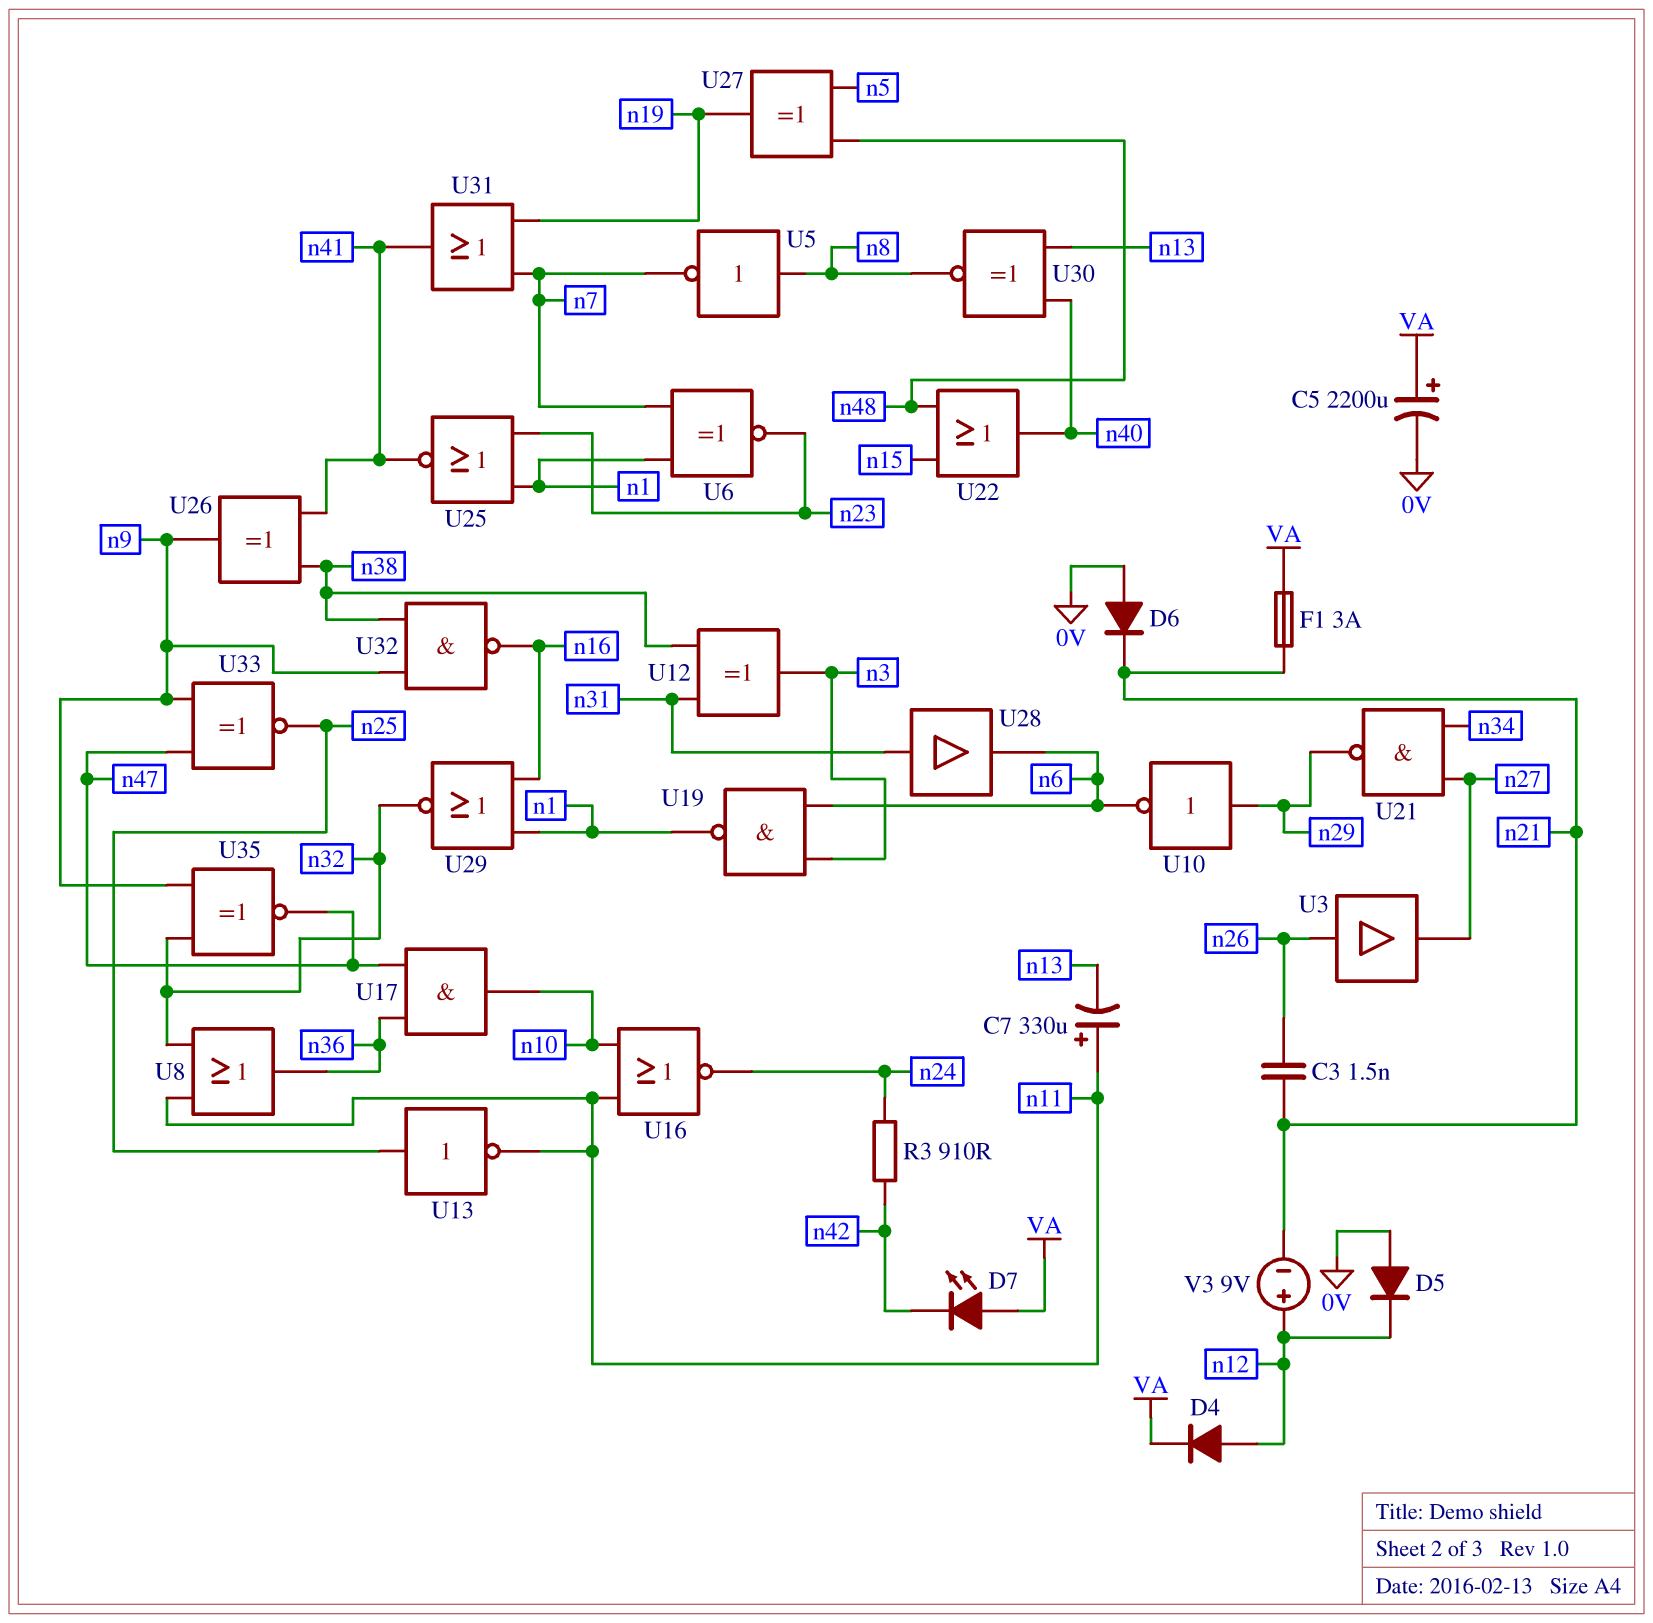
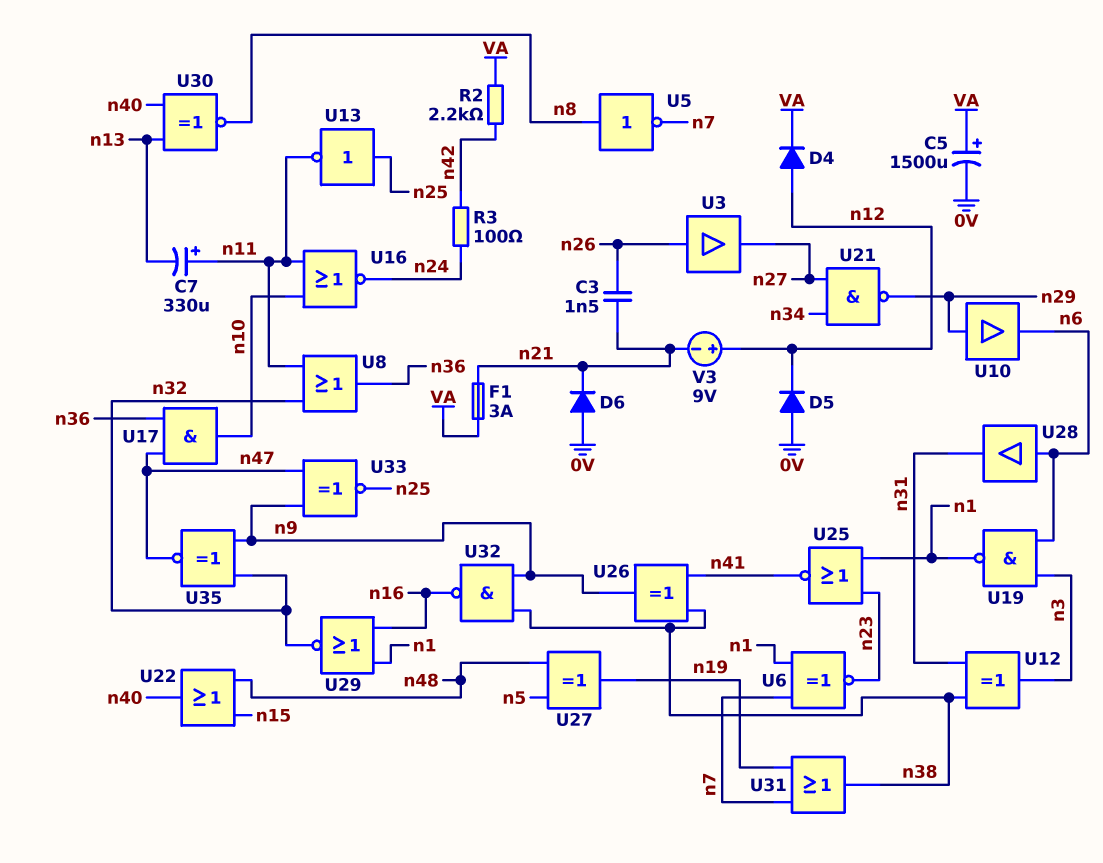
C5: 2200uF (plus VA, minus 0V) -> 1500uF (plus VA, minus 0V)
D7: LED (A VA, K n42) -> none
R2: none -> 2.2k (VA, n42)
R3: 910 (n24, n42) -> 100 (n24, n42)
U10: NOT (in n29, out n6) -> buffer (in n29, out n6)
U28: buffer (in n31, out n6) -> buffer (in n6, out n31)
U31: OR (in n7, in n19, out n41) -> OR (in n7, in n19, out n38)

